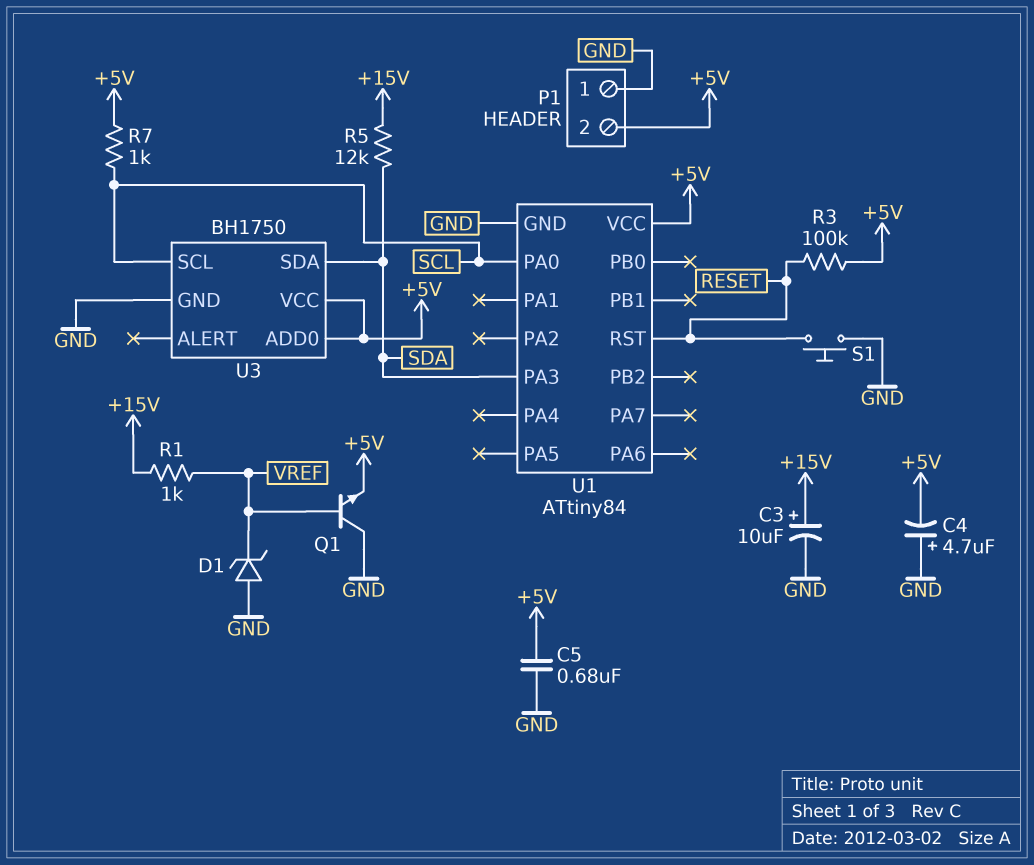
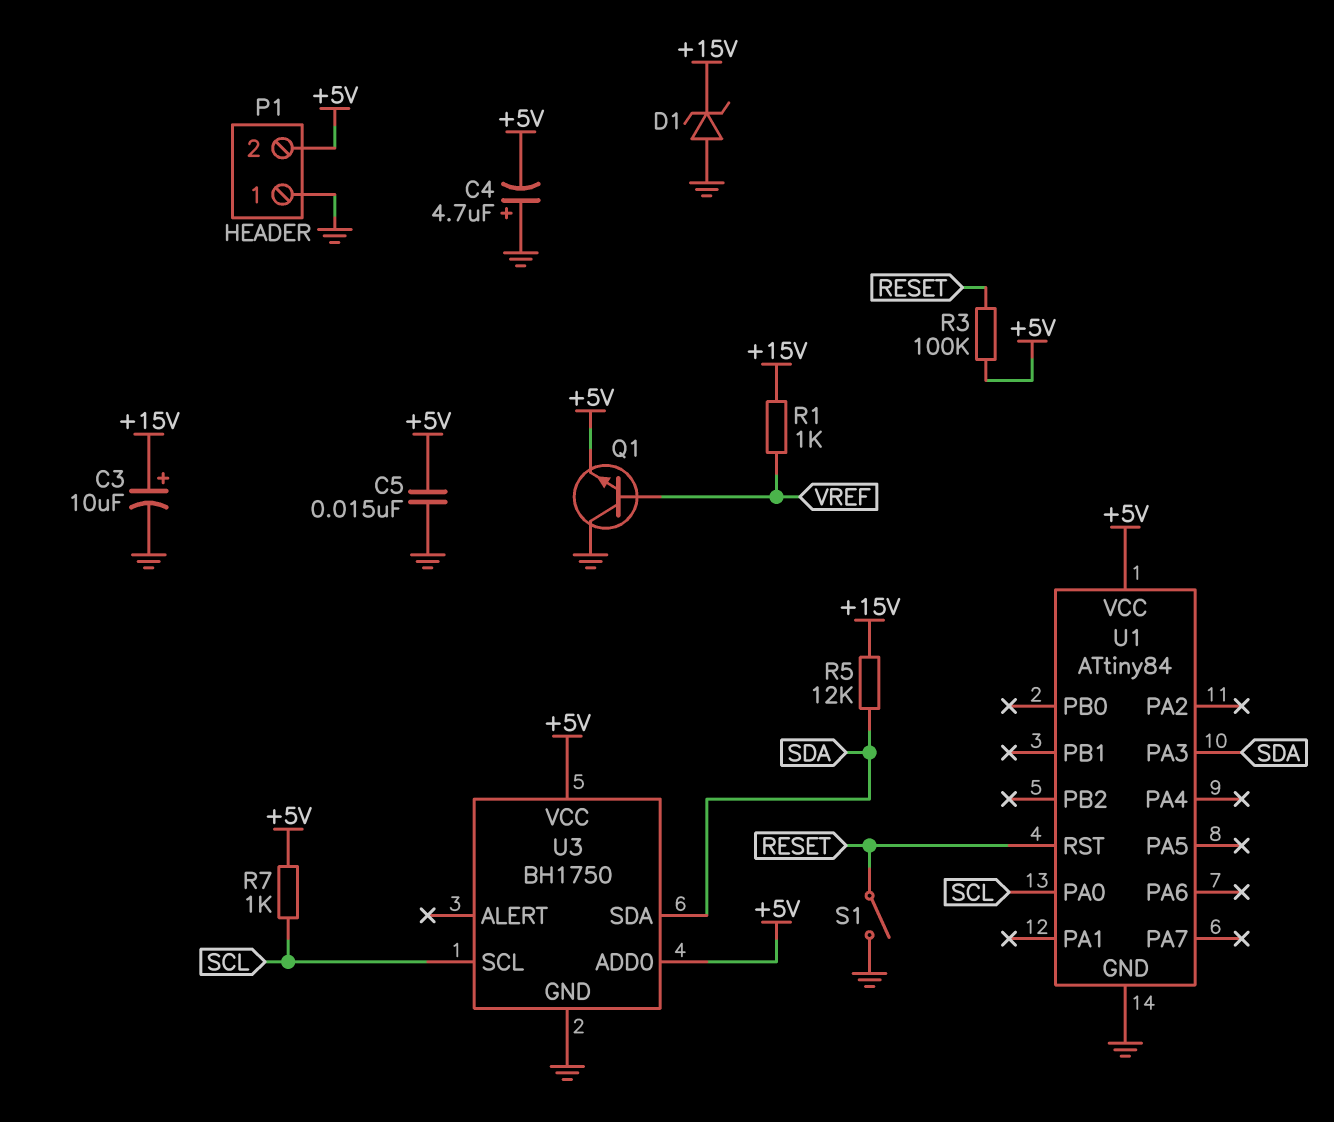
C5: 680nF (+5V, GND) -> 15nF (+5V, GND)
D1: zener (A GND, K VREF) -> zener (A GND, K +15V)
S1: button (GND, RESET) -> switch (GND, RESET)

